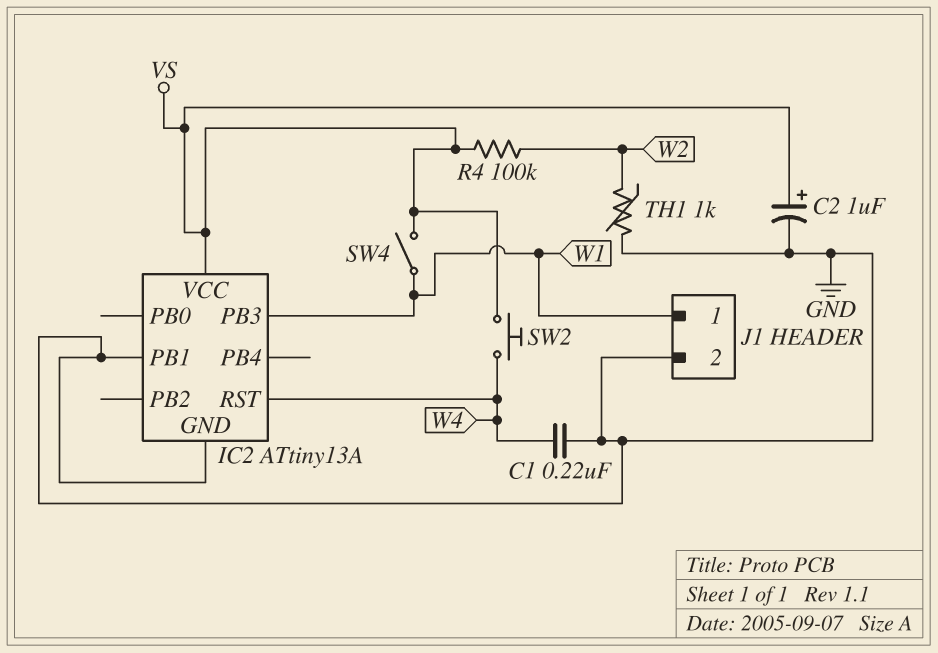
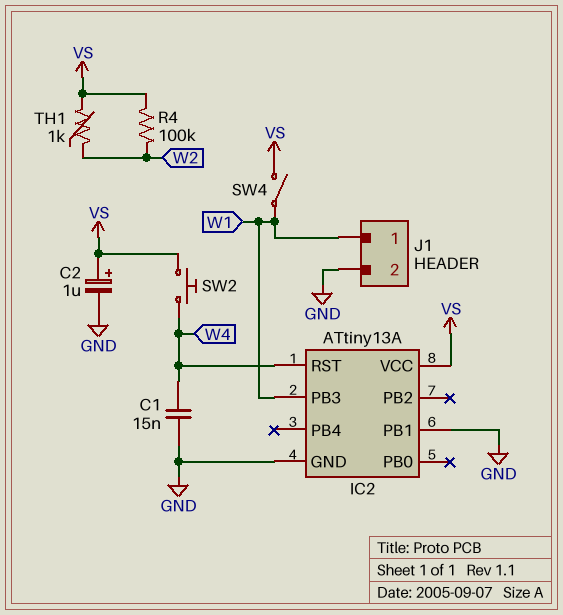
C1: 220nF (GND, W4) -> 15nF (GND, W4)
TH1: 1k (GND, W2) -> 1k (VS, W2)

